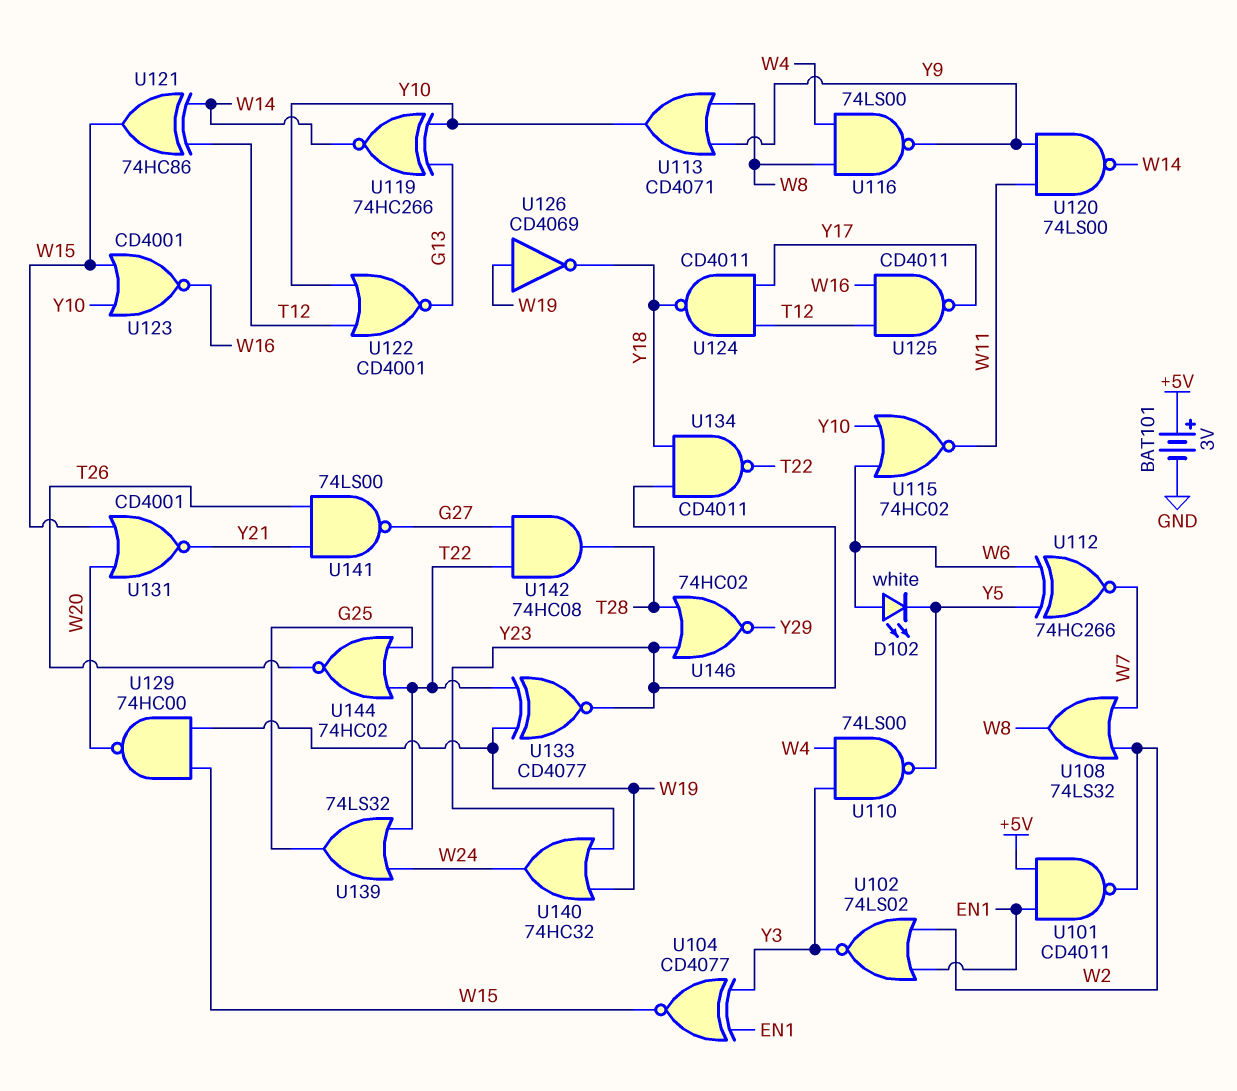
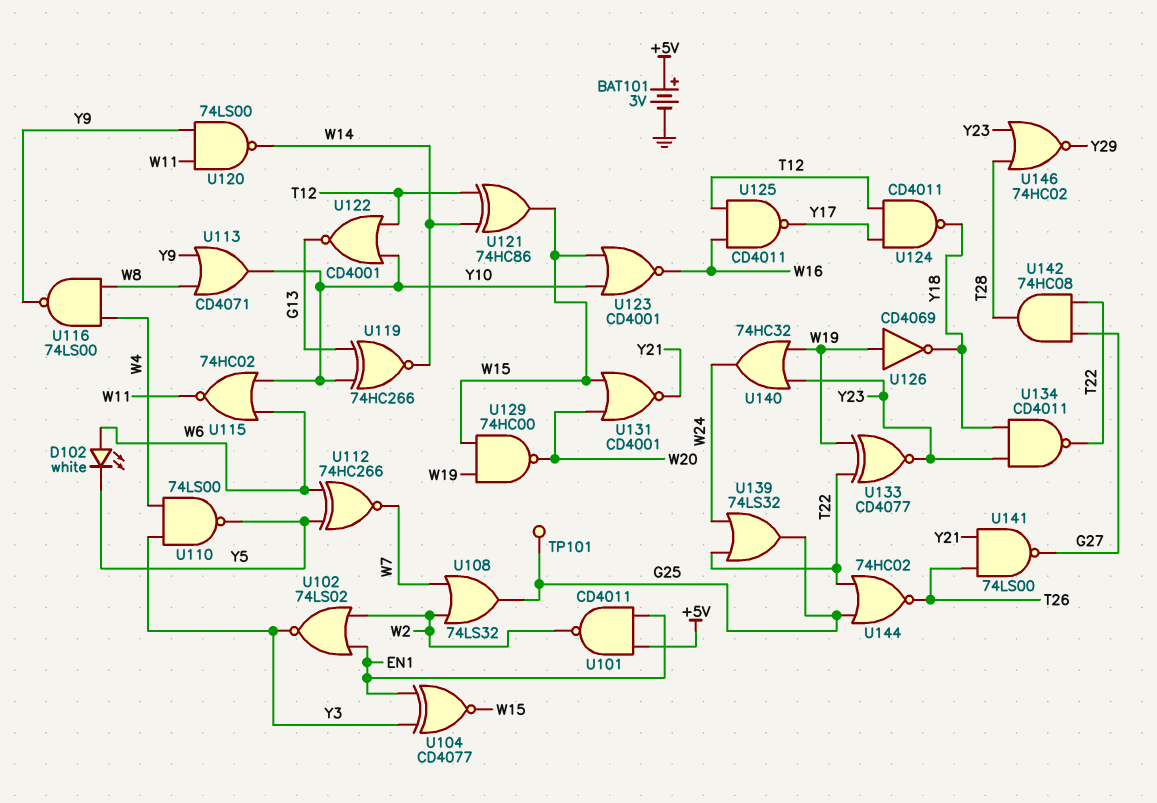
TP101: none -> test point (G25)
U108: OR 74LS32 (in W2, in W7, out W8) -> OR 74LS32 (in W2, in W7, out G25)

